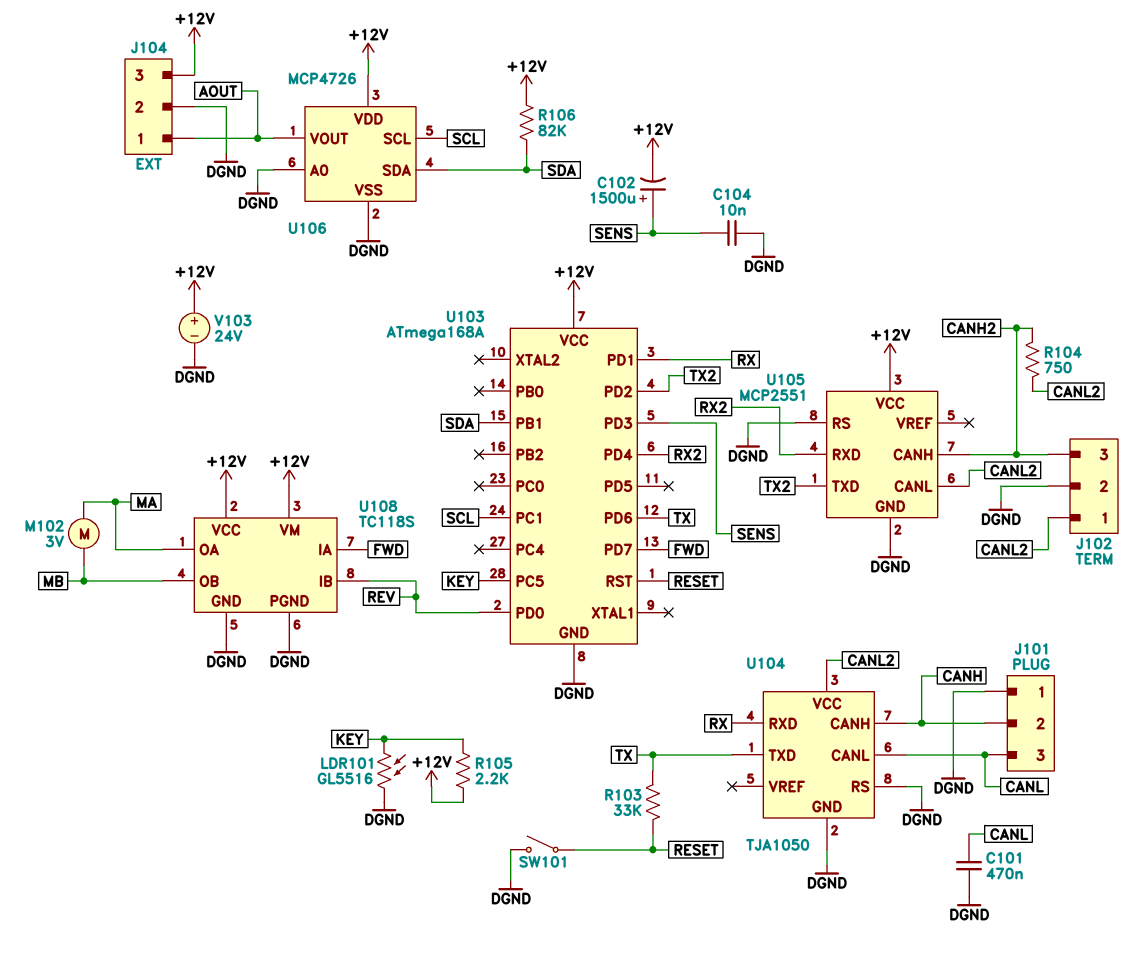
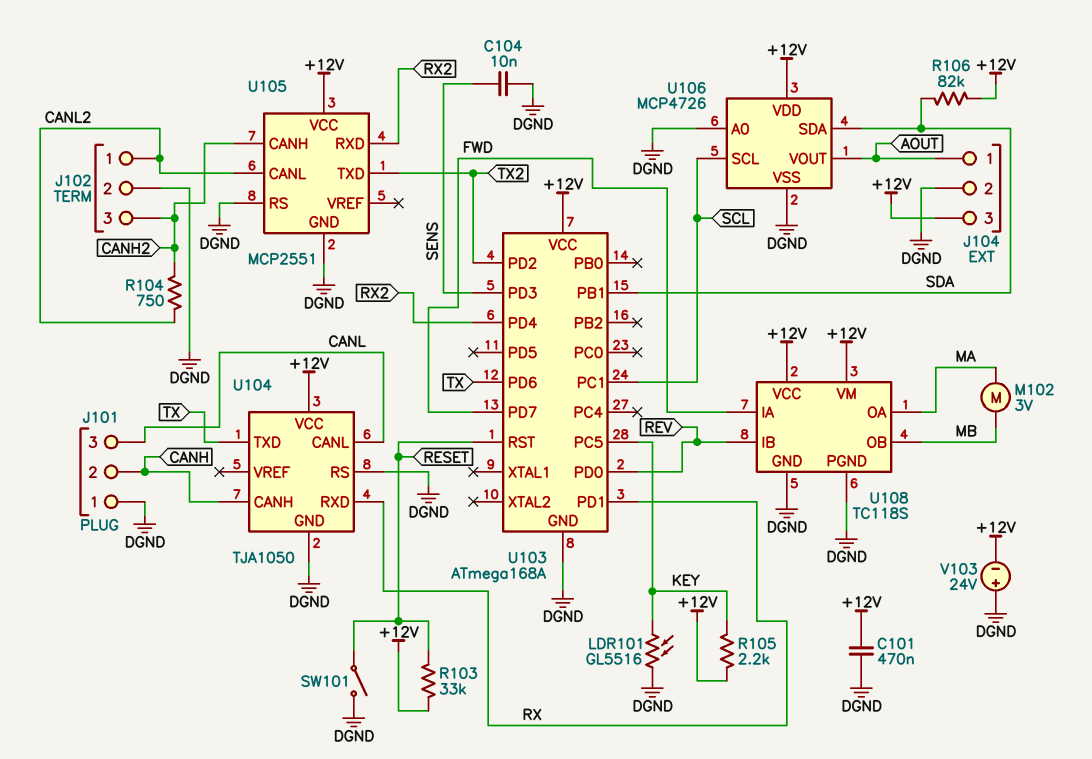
C101: 470nF (CANL, DGND) -> 470nF (+12V, DGND)
C102: 1500uF (plus SENS, minus +12V) -> none
R103: 33k (RESET, TX) -> 33k (+12V, RESET)
U104 pin VCC: CANL2 -> +12V
V103: 24V (plus +12V, minus DGND) -> 24V (plus DGND, minus +12V)

